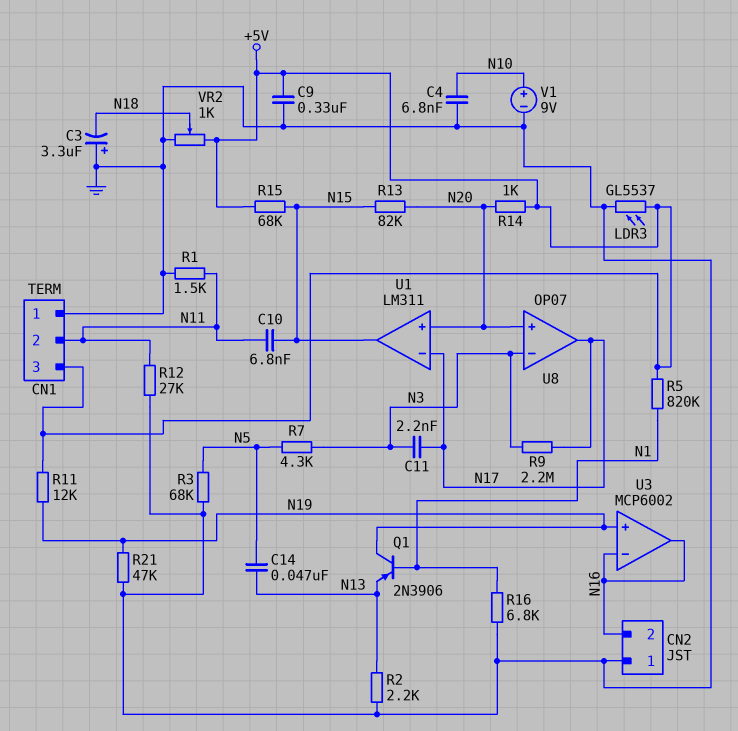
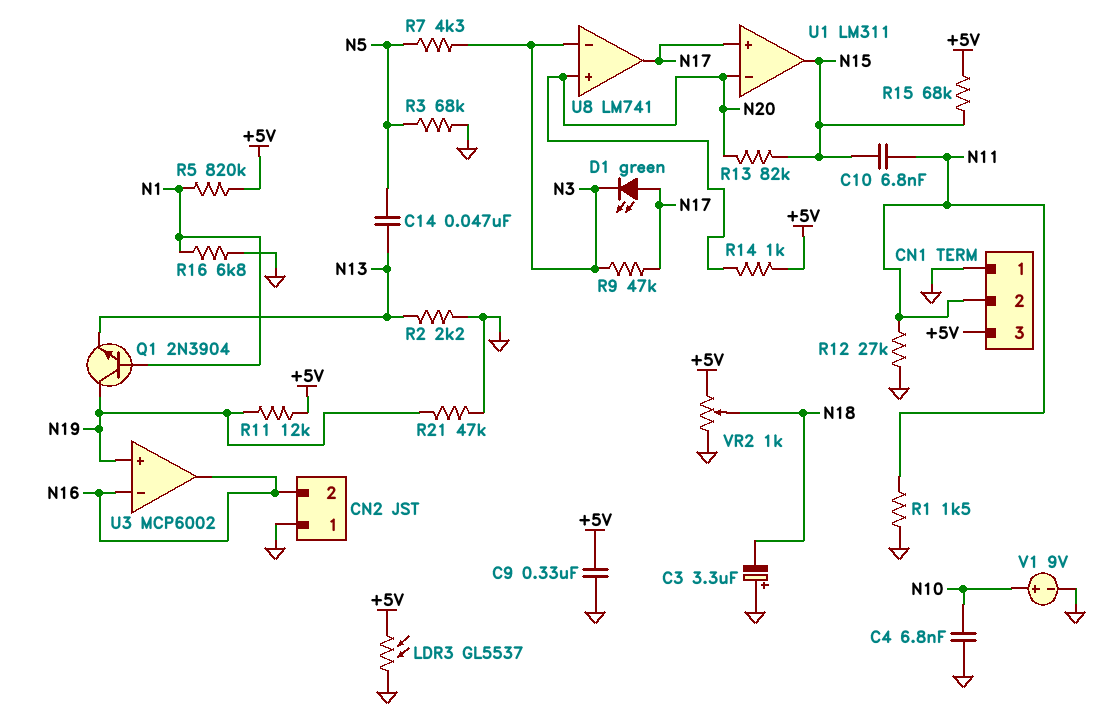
C11: 2.2nF (N3, N17) -> none
D1: none -> LED green (A N17, K N3)
Q1: PNP 2N3906 (B N1, C N19, E N13) -> NPN 2N3904 (B N1, C N19, E N13)
R9: 2.2M (N3, N17) -> 47k (N3, N17)
U1 pin in+: N20 -> N17
U1 pin in-: N17 -> N20
U8: OP07 -> LM741

